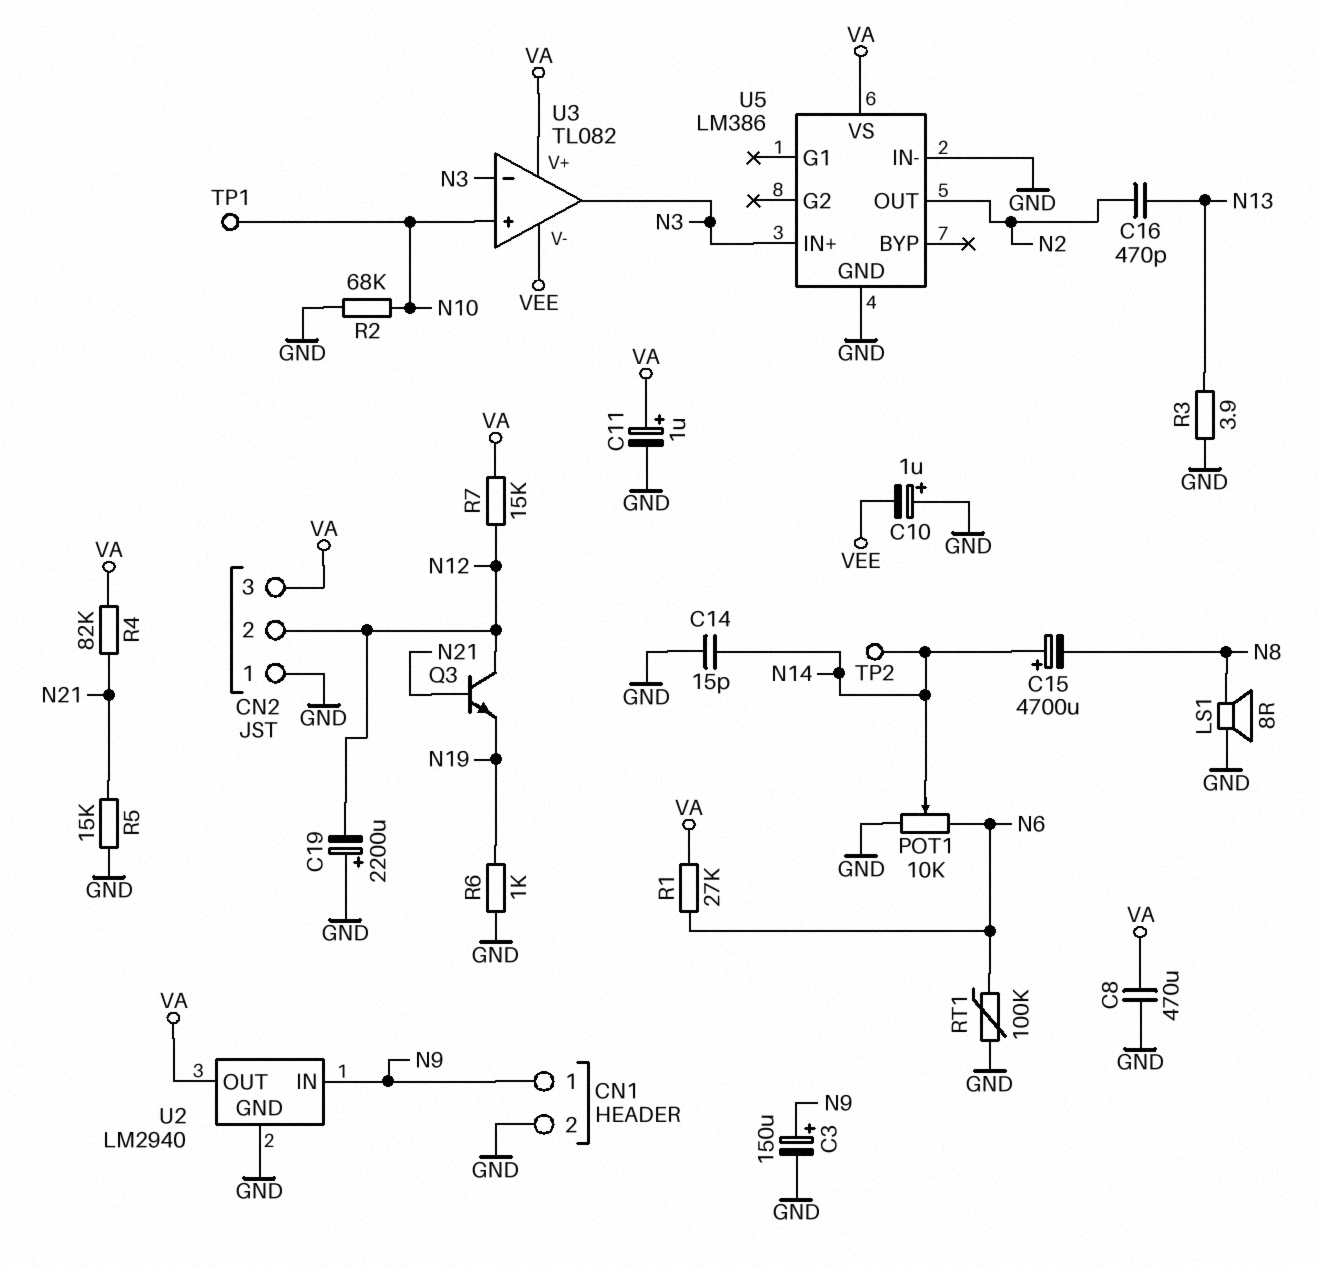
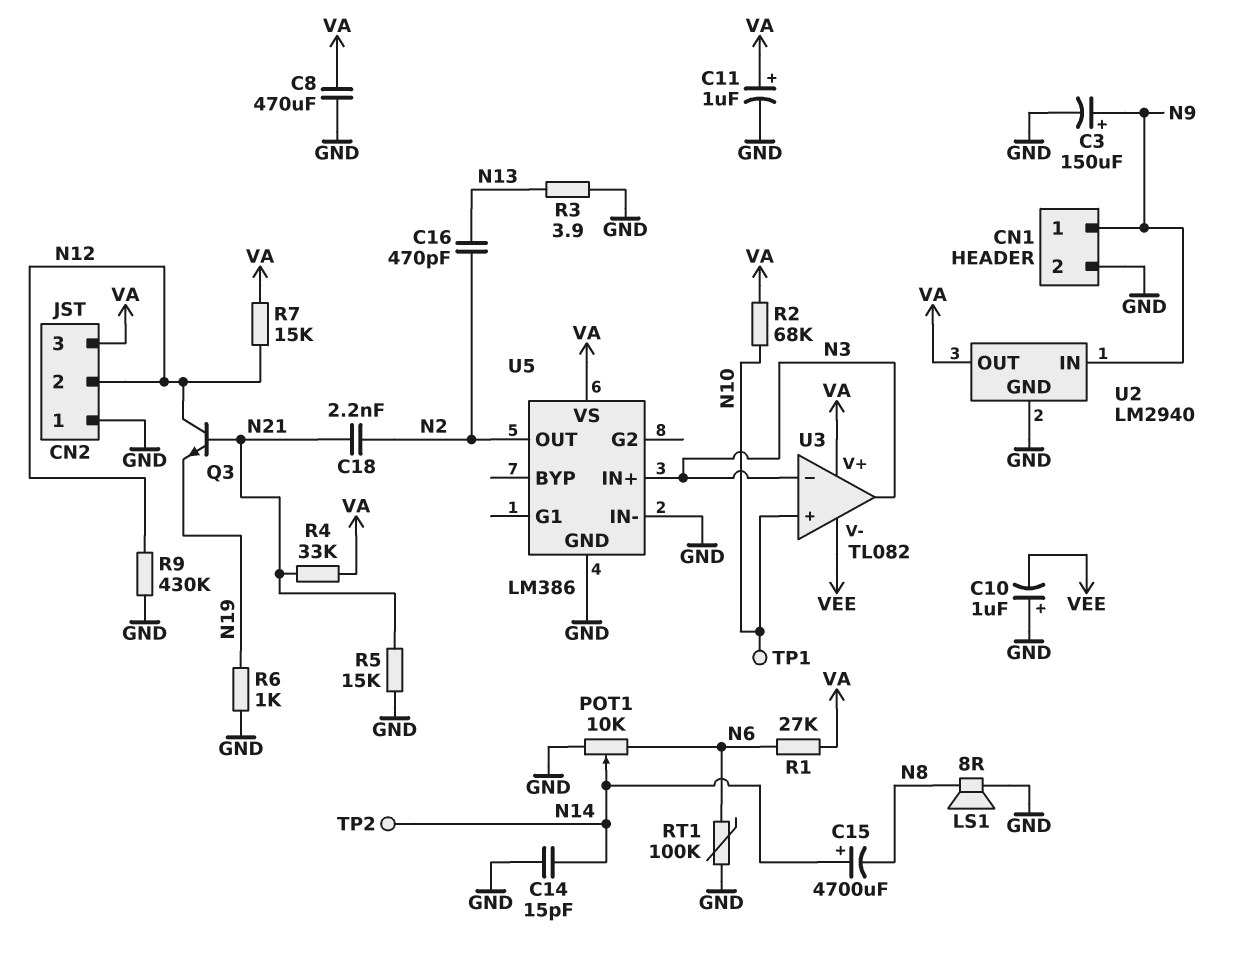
C18: none -> 2.2nF (N2, N21)
C19: 2200uF (plus GND, minus N12) -> none
R2: 68k (GND, N10) -> 68k (N10, VA)
R4: 82k (N21, VA) -> 33k (N21, VA)
R9: none -> 430k (GND, N12)

